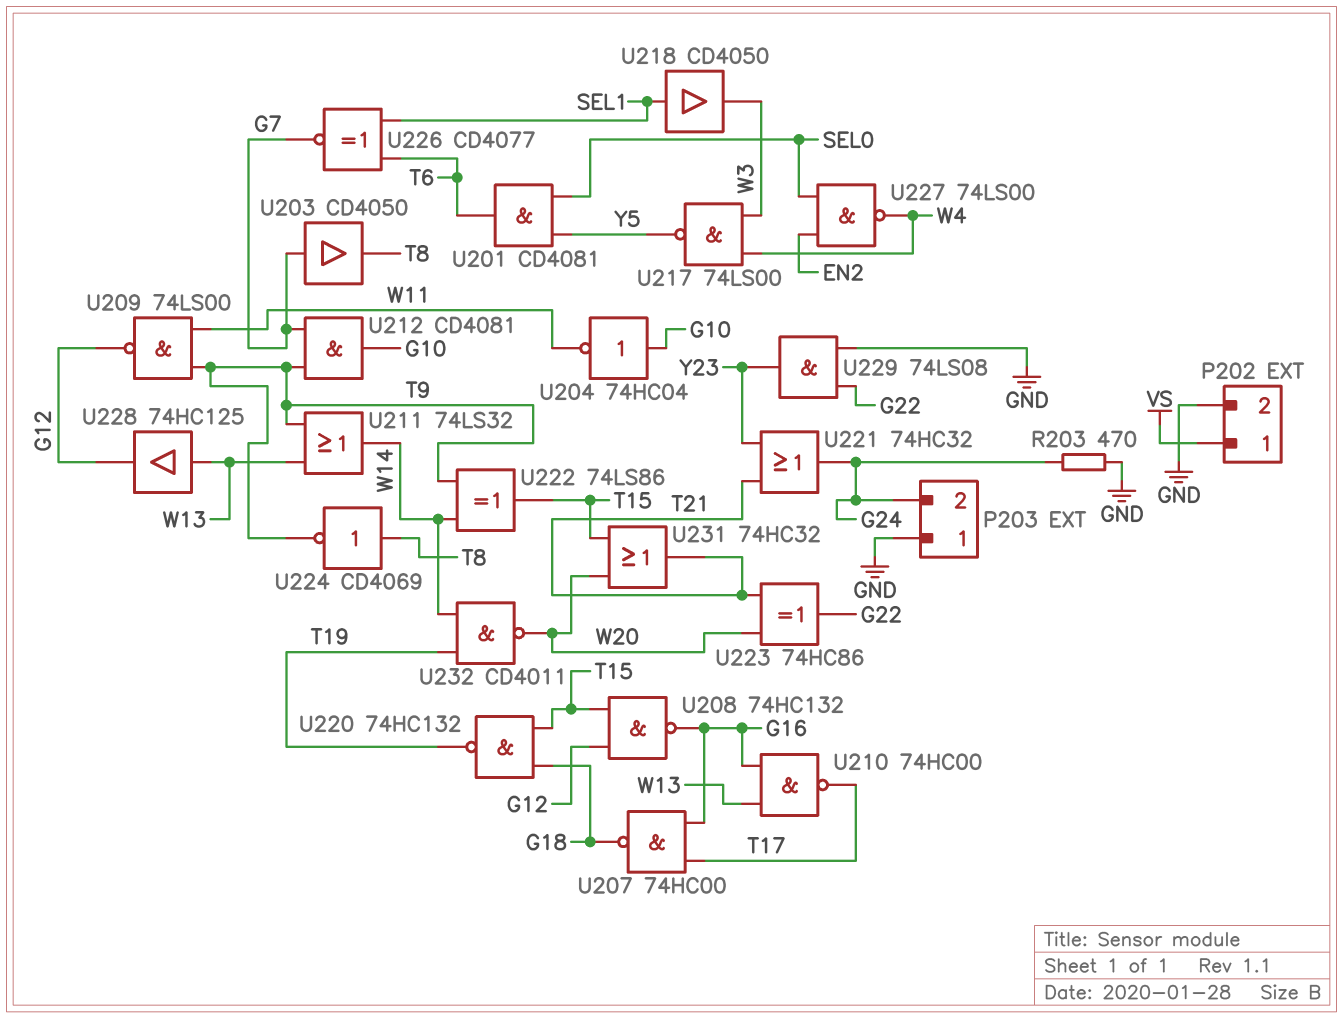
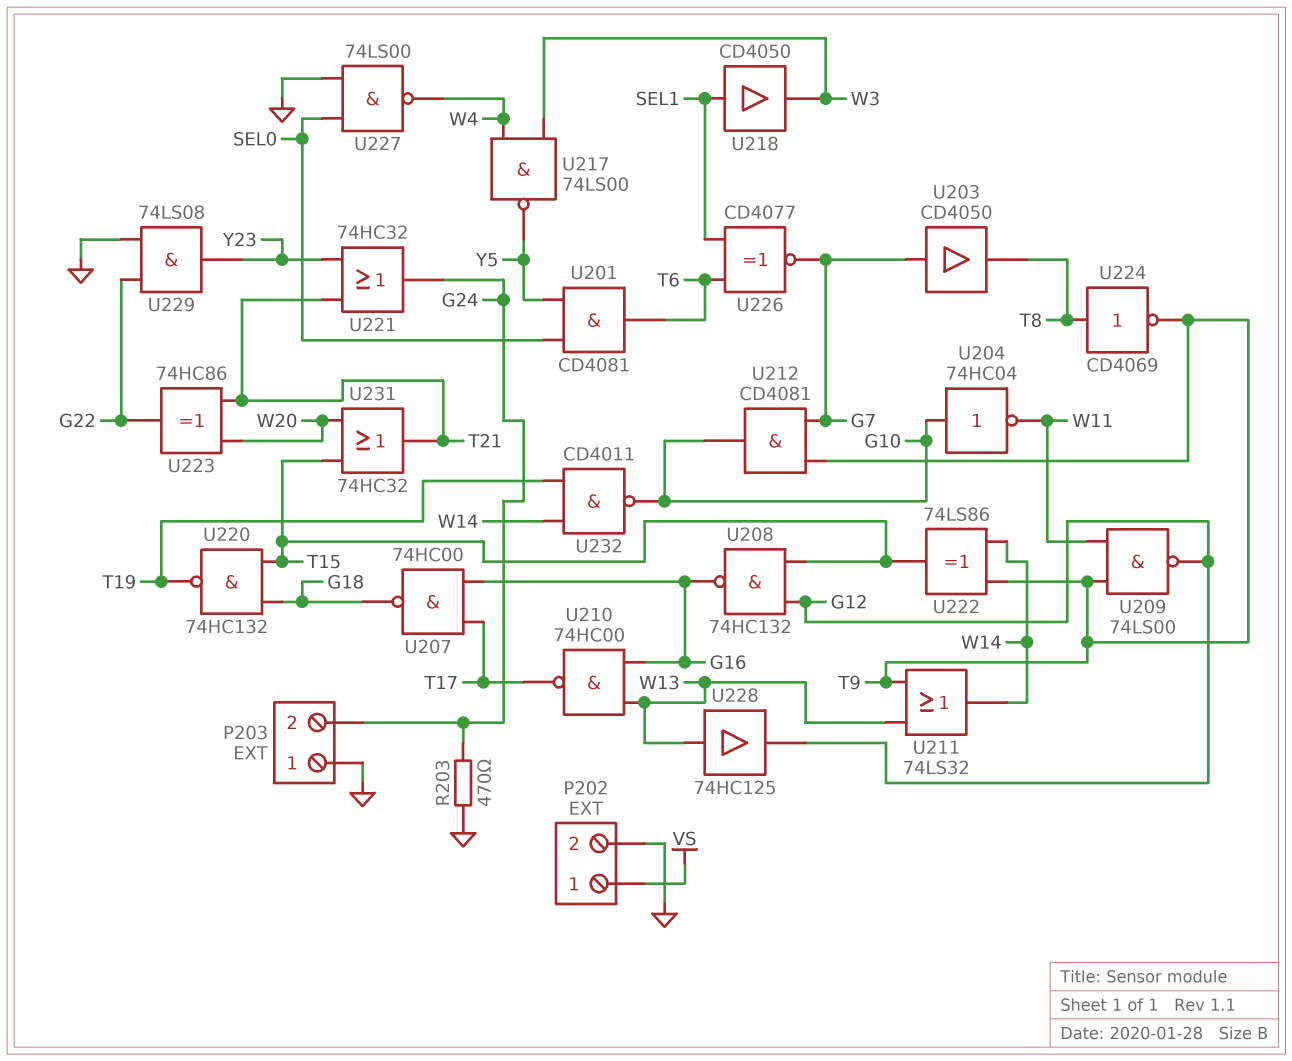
U227: NAND 74LS00 (in EN2, in SEL0, out W4) -> NAND 74LS00 (in GND, in SEL0, out W4)
U232: NAND CD4011 (in T19, in W14, out W20) -> NAND CD4011 (in T19, in W14, out G10)

